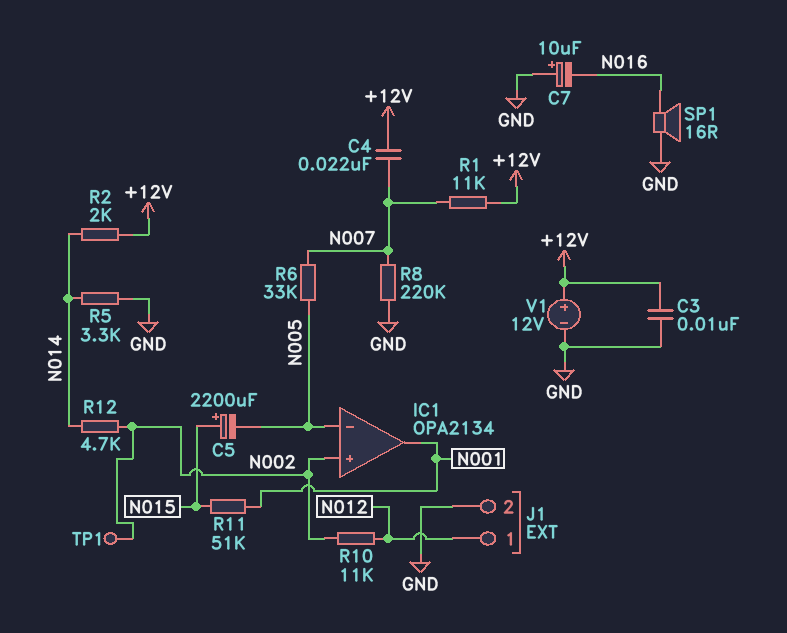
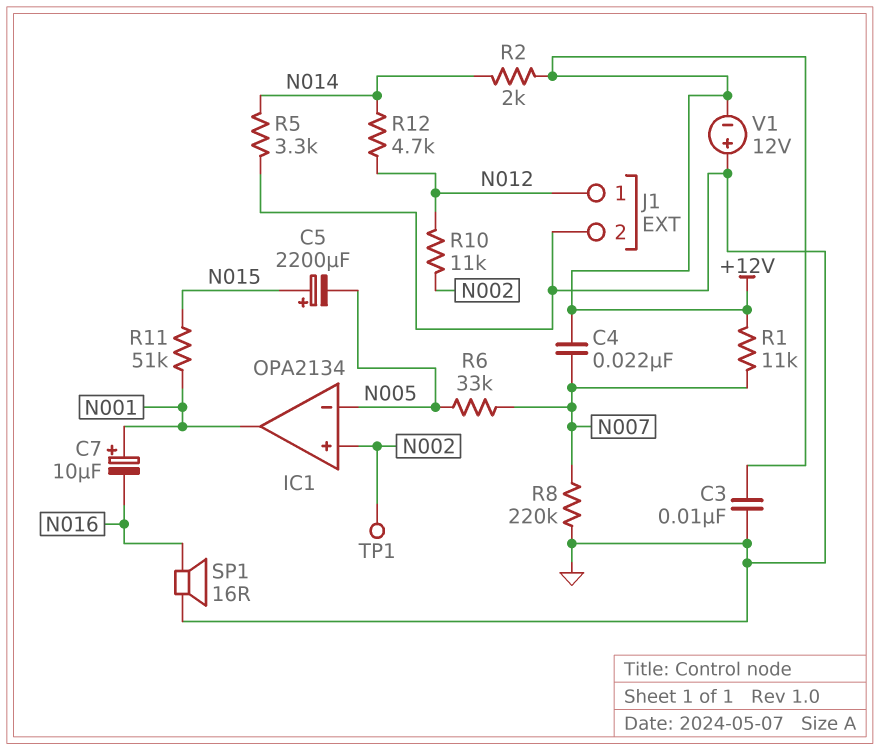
C7: 10uF (plus GND, minus N016) -> 10uF (plus N001, minus N016)
R12: 4.7k (N002, N014) -> 4.7k (N012, N014)
V1: 12V (plus +12V, minus GND) -> 12V (plus GND, minus +12V)

